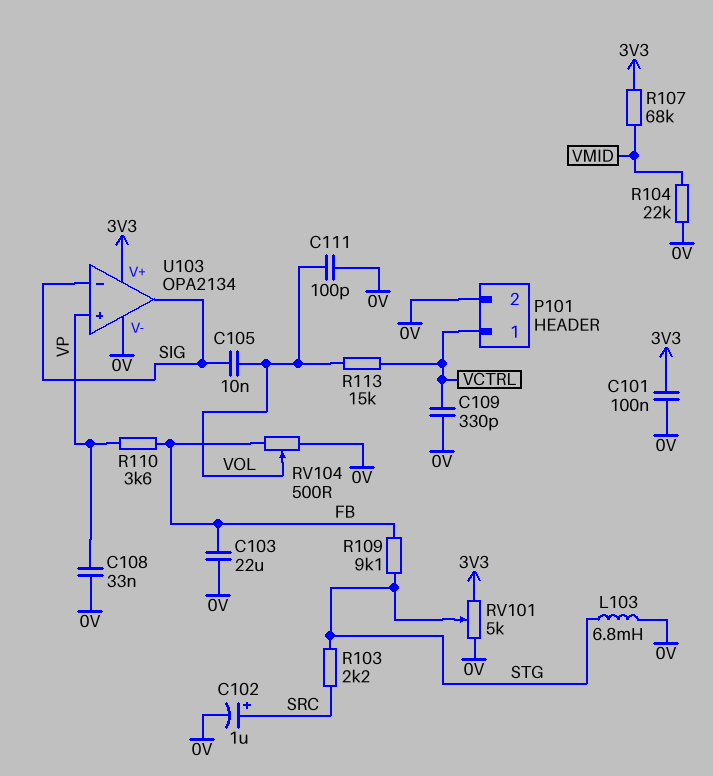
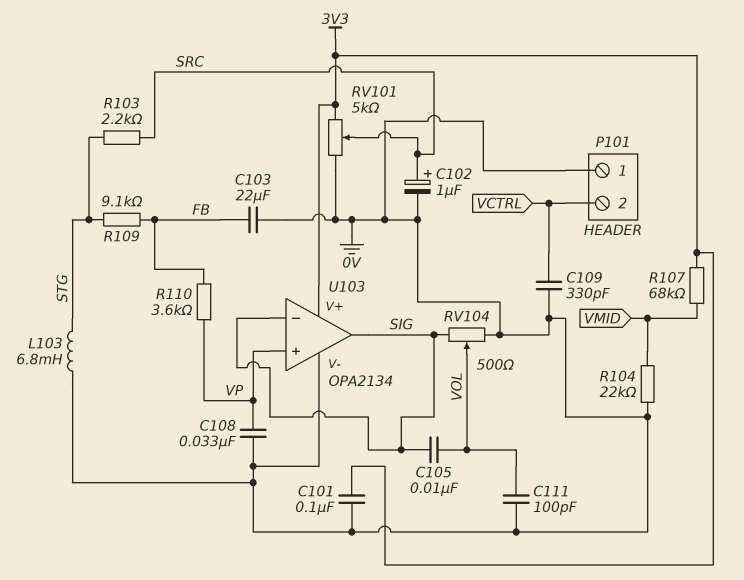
P101 pin 1: VCTRL -> 0V
P101 pin 2: 0V -> VCTRL
R113: 15k (VCTRL, VOL) -> none
RV101: 5k (0V, 3V3, wiper STG) -> 5k (0V, 3V3, wiper SRC)
RV104: 500 (0V, FB, wiper VOL) -> 500 (0V, SIG, wiper VOL)

